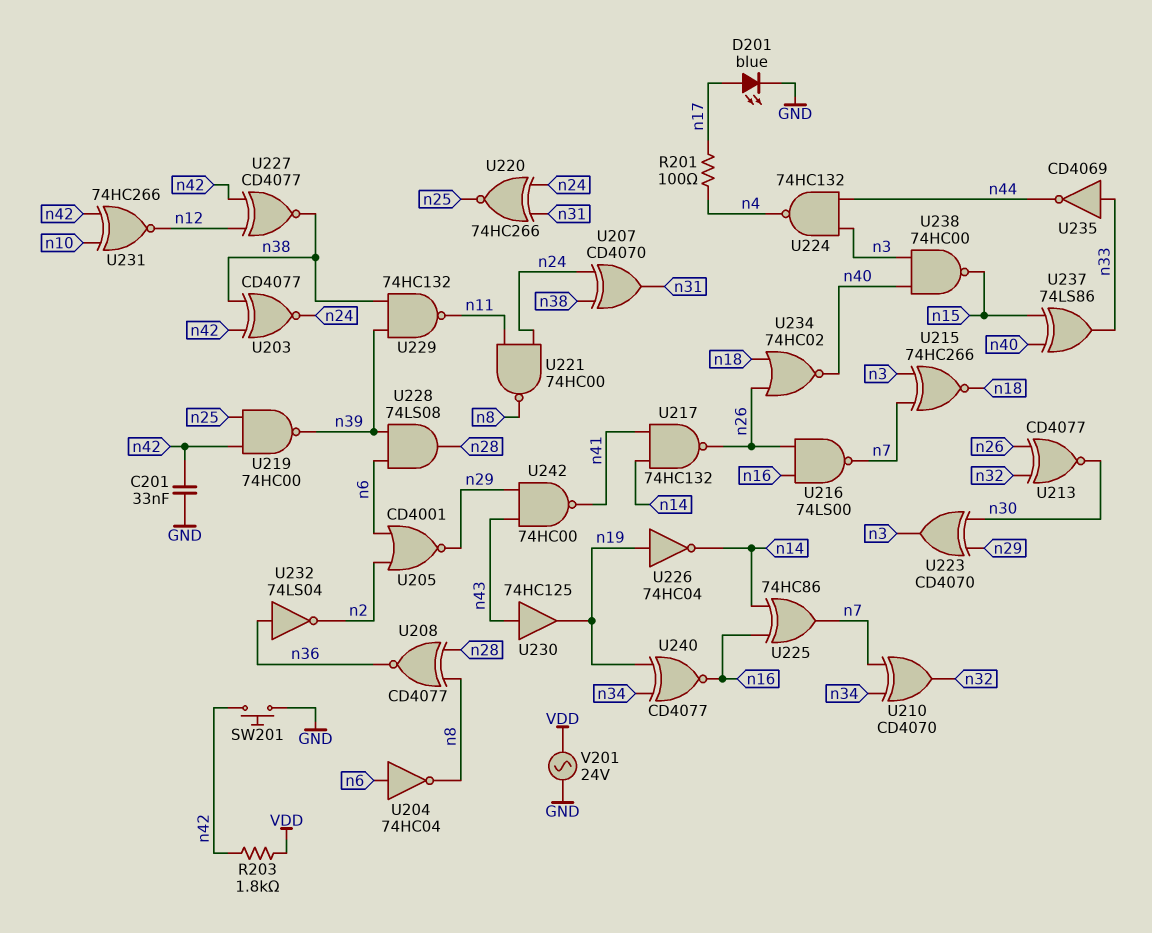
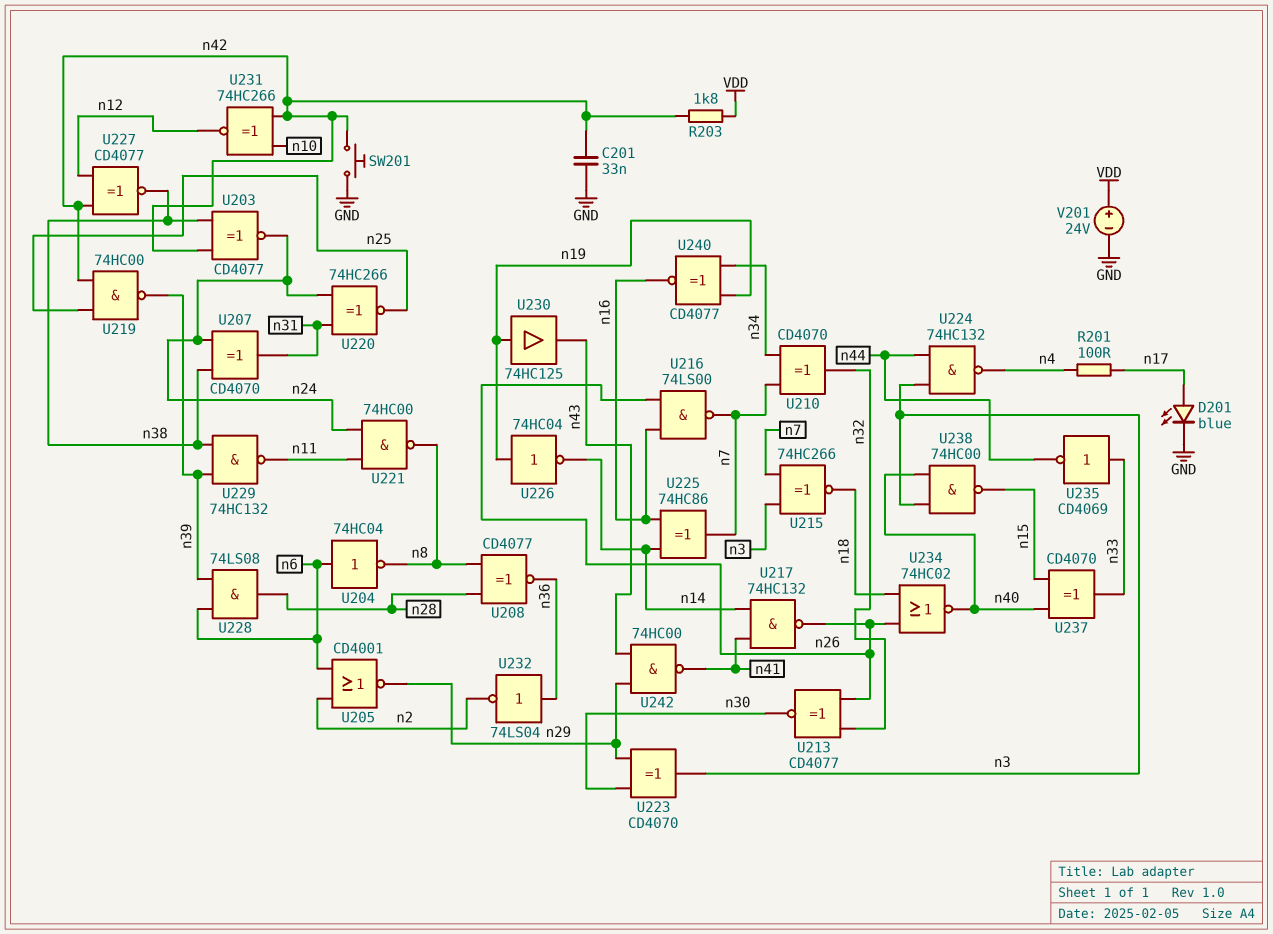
U230: buffer 74HC125 (in n43, out n19) -> buffer 74HC125 (in n19, out n43)
U237: XOR 74LS86 (in n15, in n40, out n33) -> XOR CD4070 (in n15, in n40, out n33)
V201: AC 24V (GND, VDD) -> 24V (plus VDD, minus GND)

